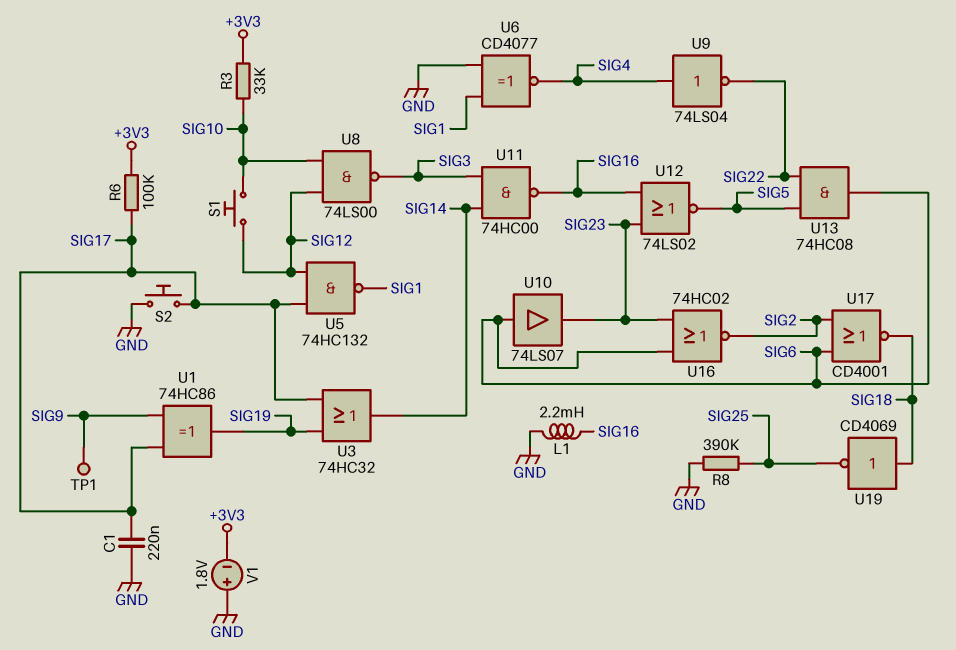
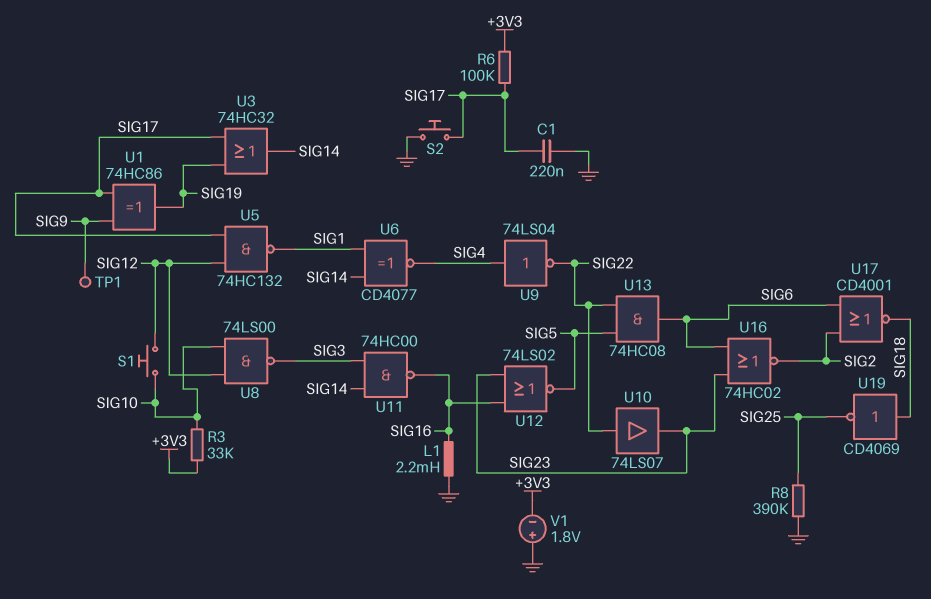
U6: XNOR CD4077 (in GND, in SIG1, out SIG4) -> XNOR CD4077 (in SIG1, in SIG14, out SIG4)
U10: buffer 74LS07 (in SIG6, out SIG23) -> buffer 74LS07 (in SIG22, out SIG23)

